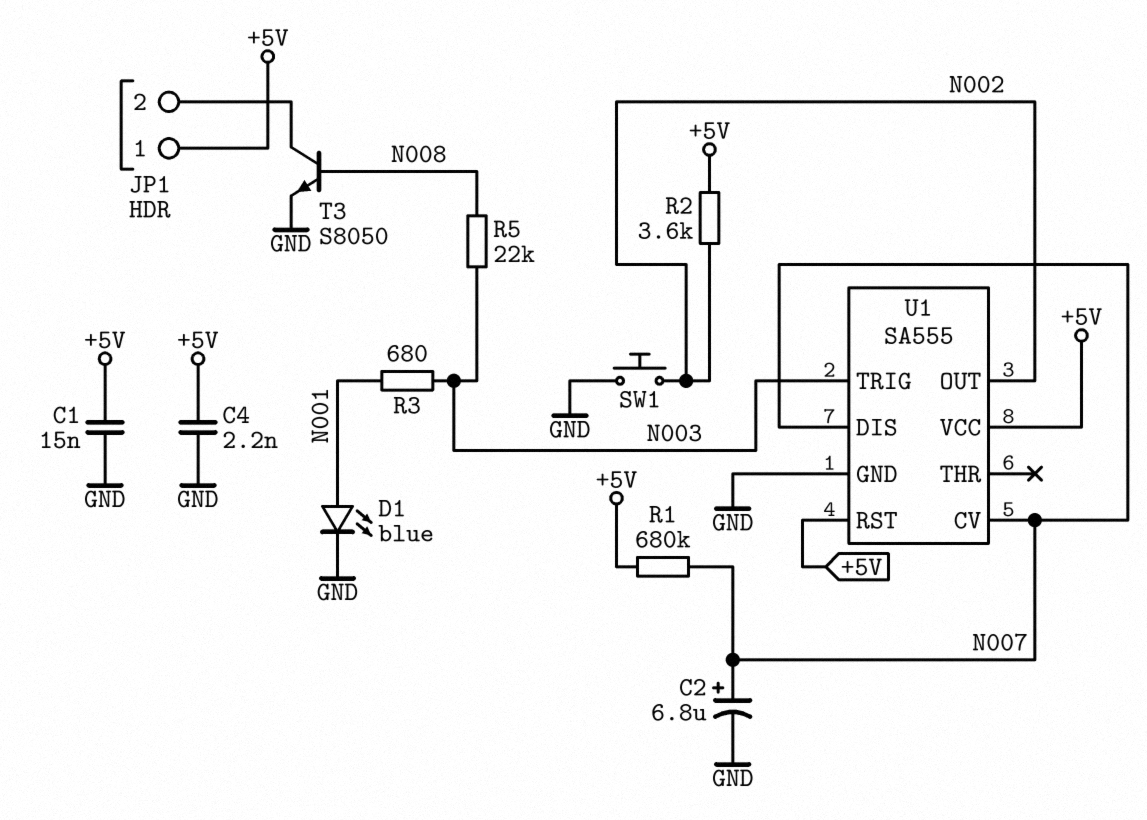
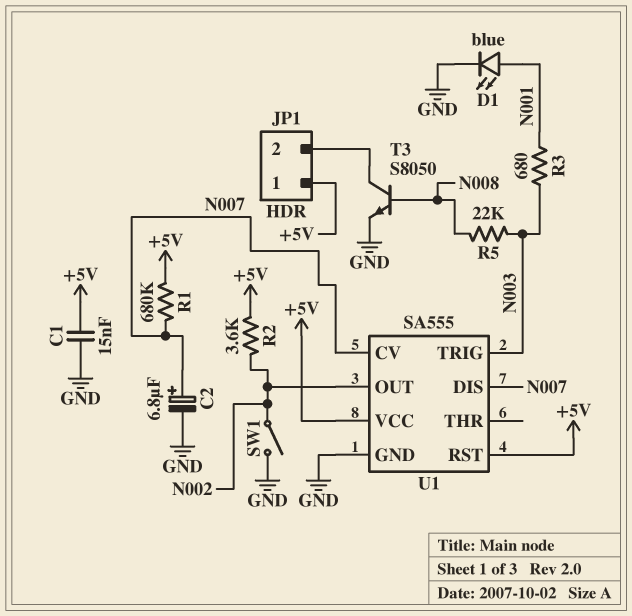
C4: 2.2nF (+5V, GND) -> none
SW1: button (GND, N002) -> switch (GND, N002)

